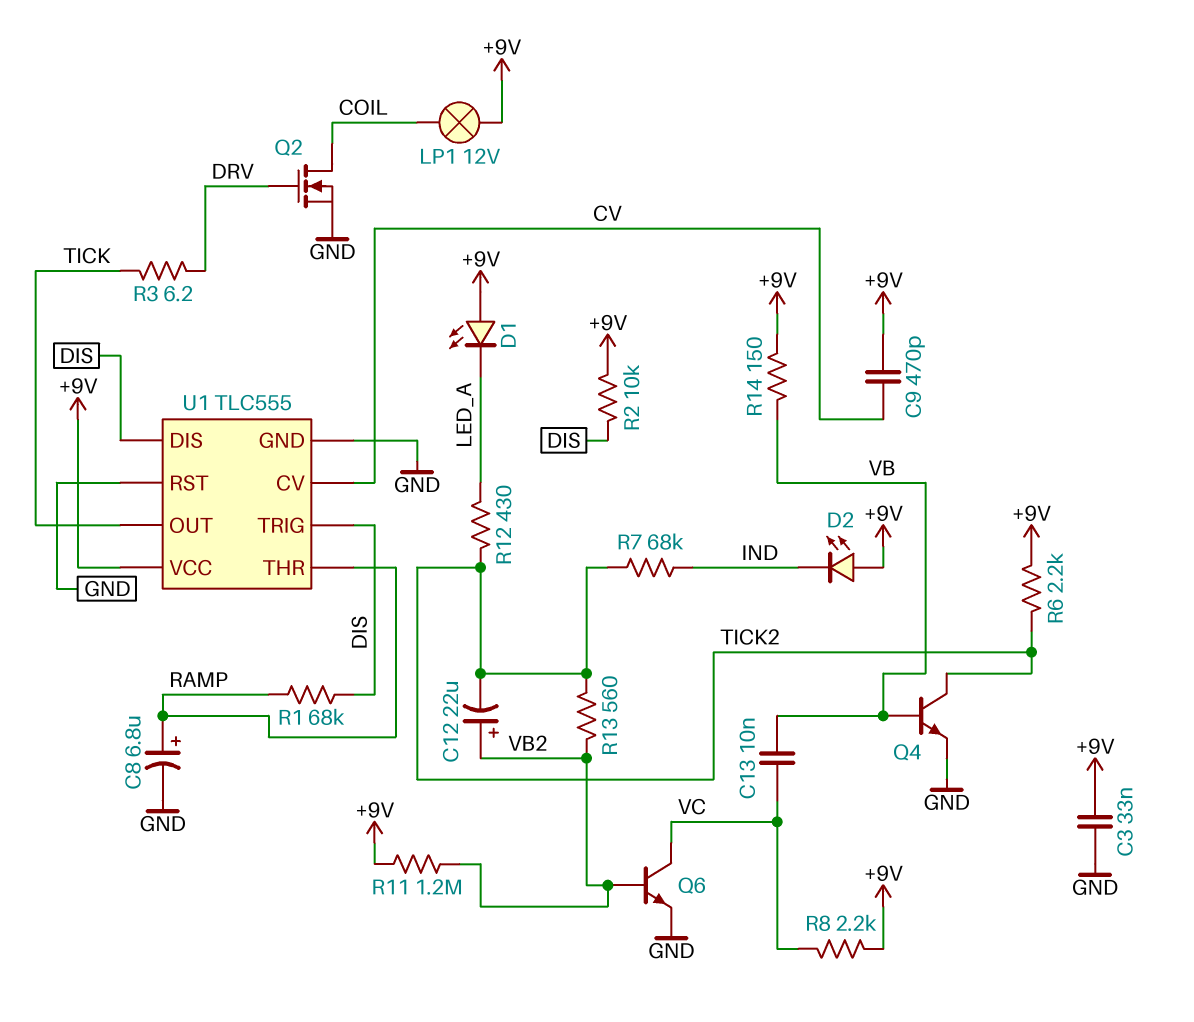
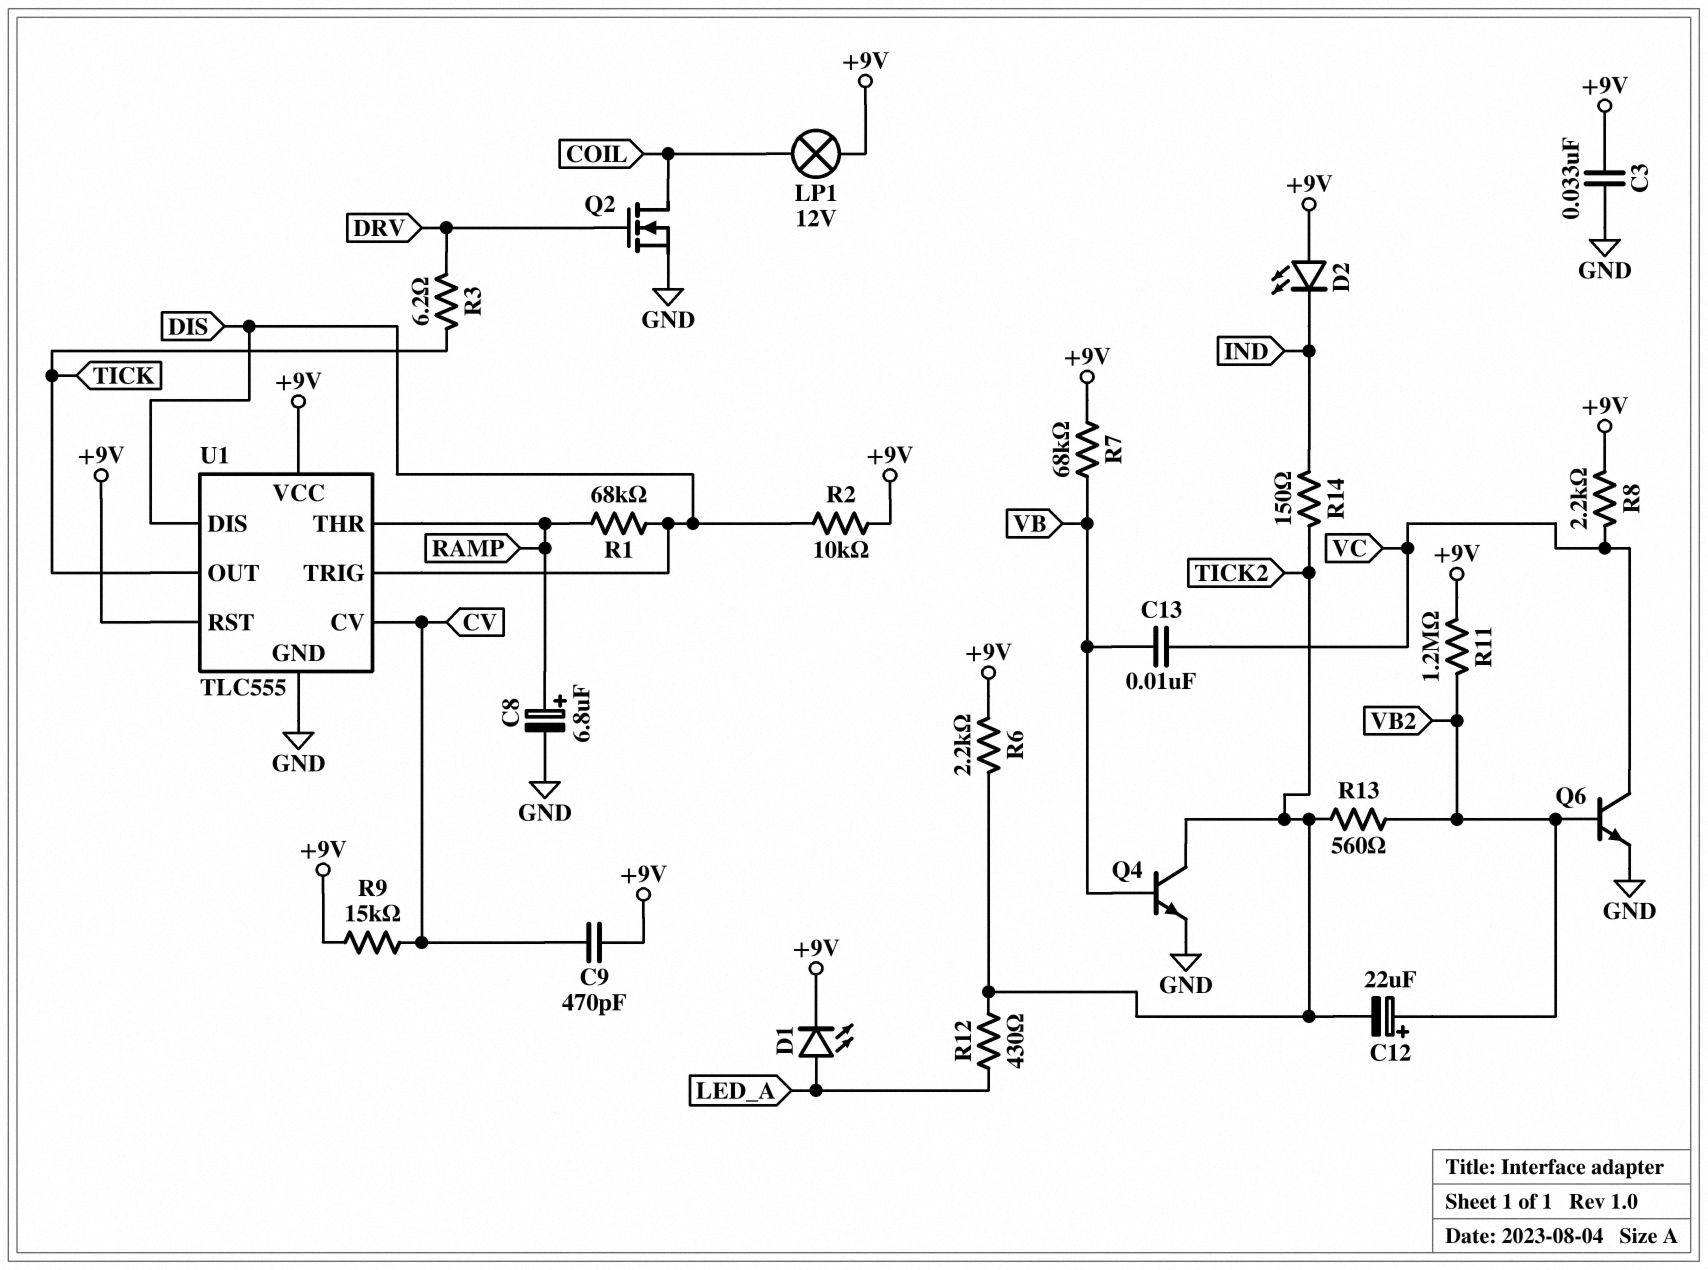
D1: LED (A +9V, K LED_A) -> LED (A LED_A, K +9V)
R7: 68k (IND, TICK2) -> 68k (+9V, VB)
R9: none -> 15k (+9V, CV)
R14: 150 (+9V, VB) -> 150 (IND, TICK2)
U1 pin RST: GND -> +9V

